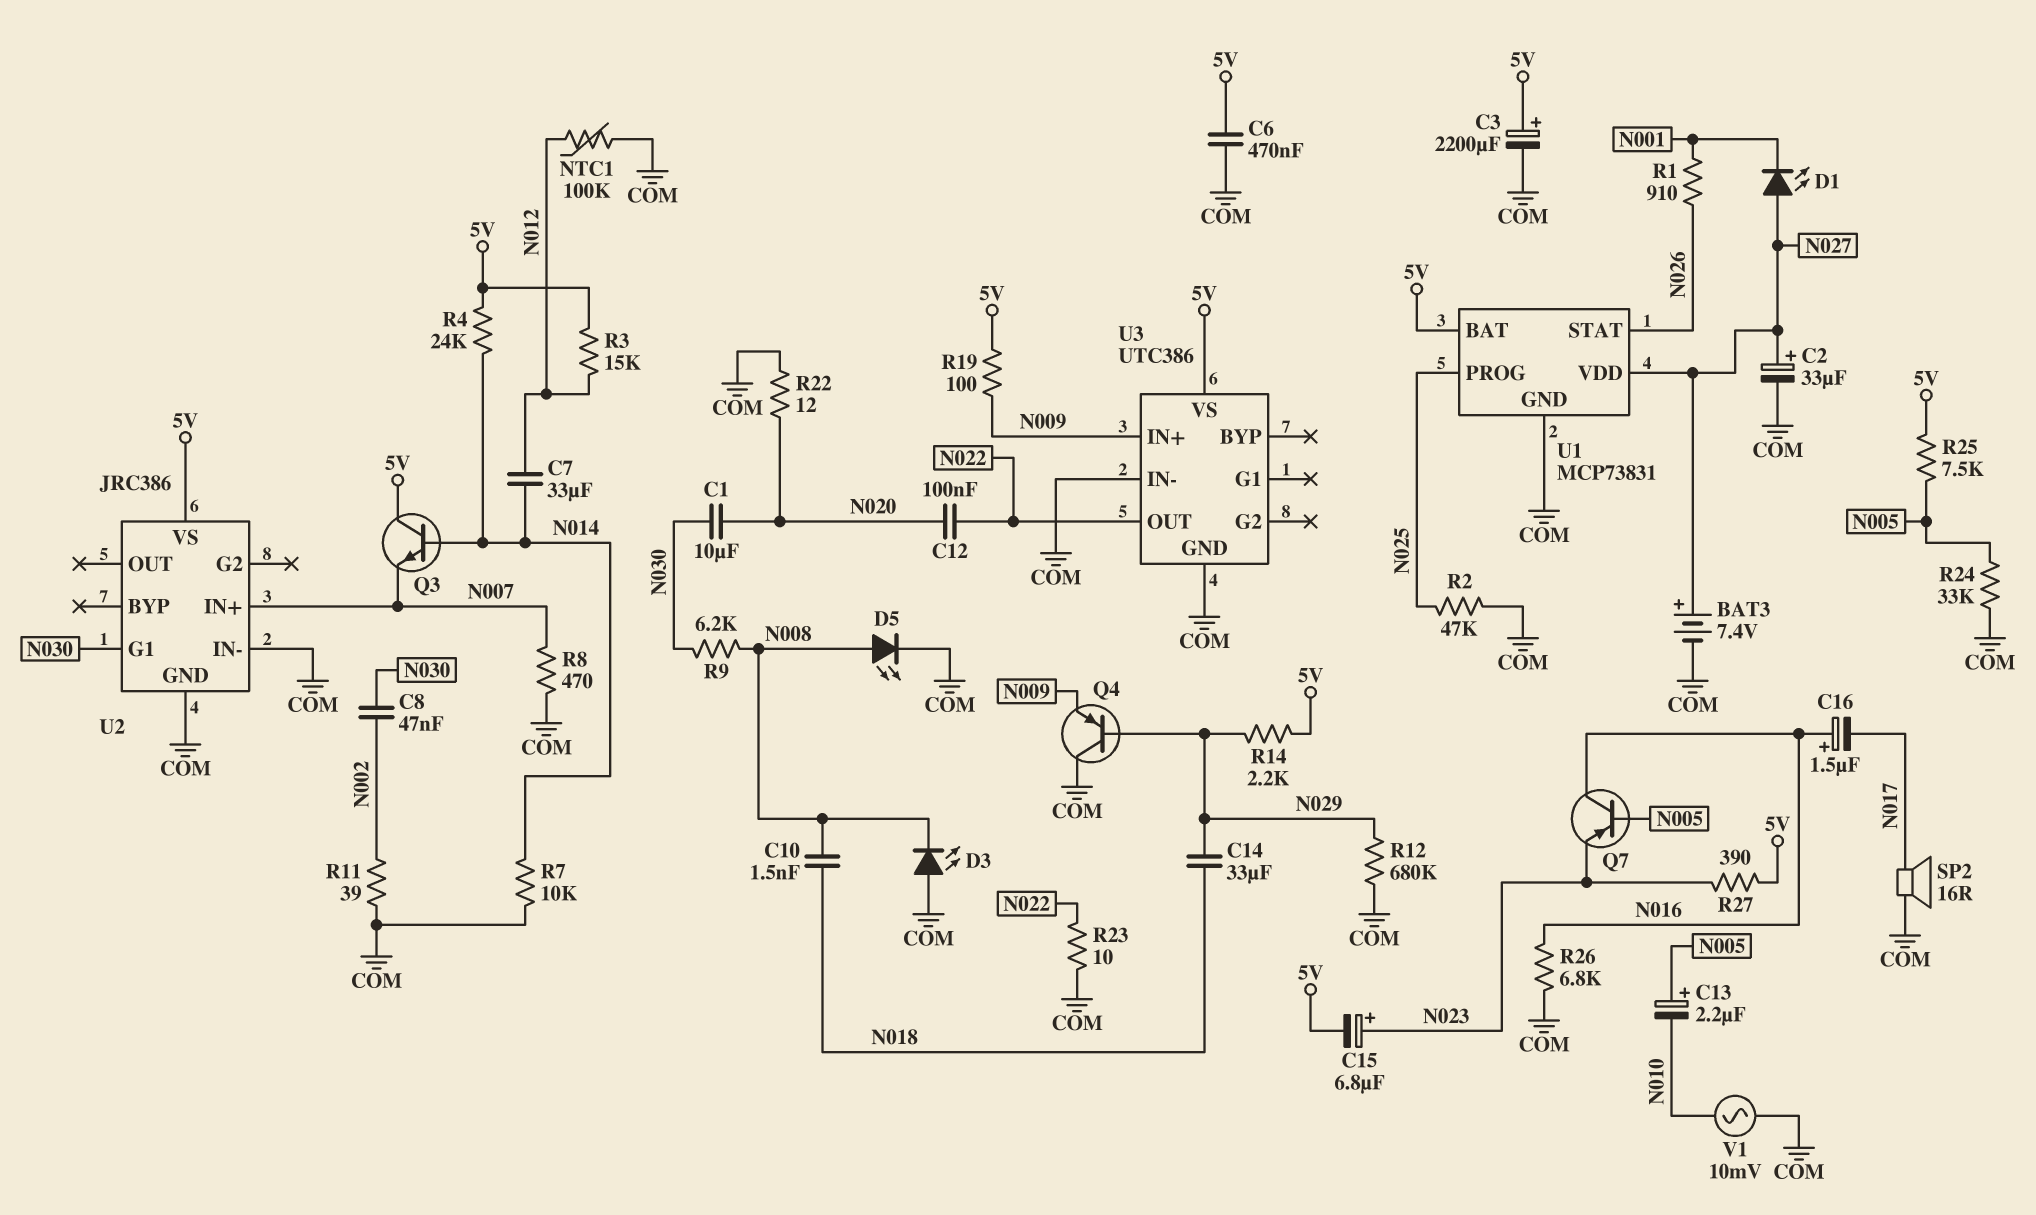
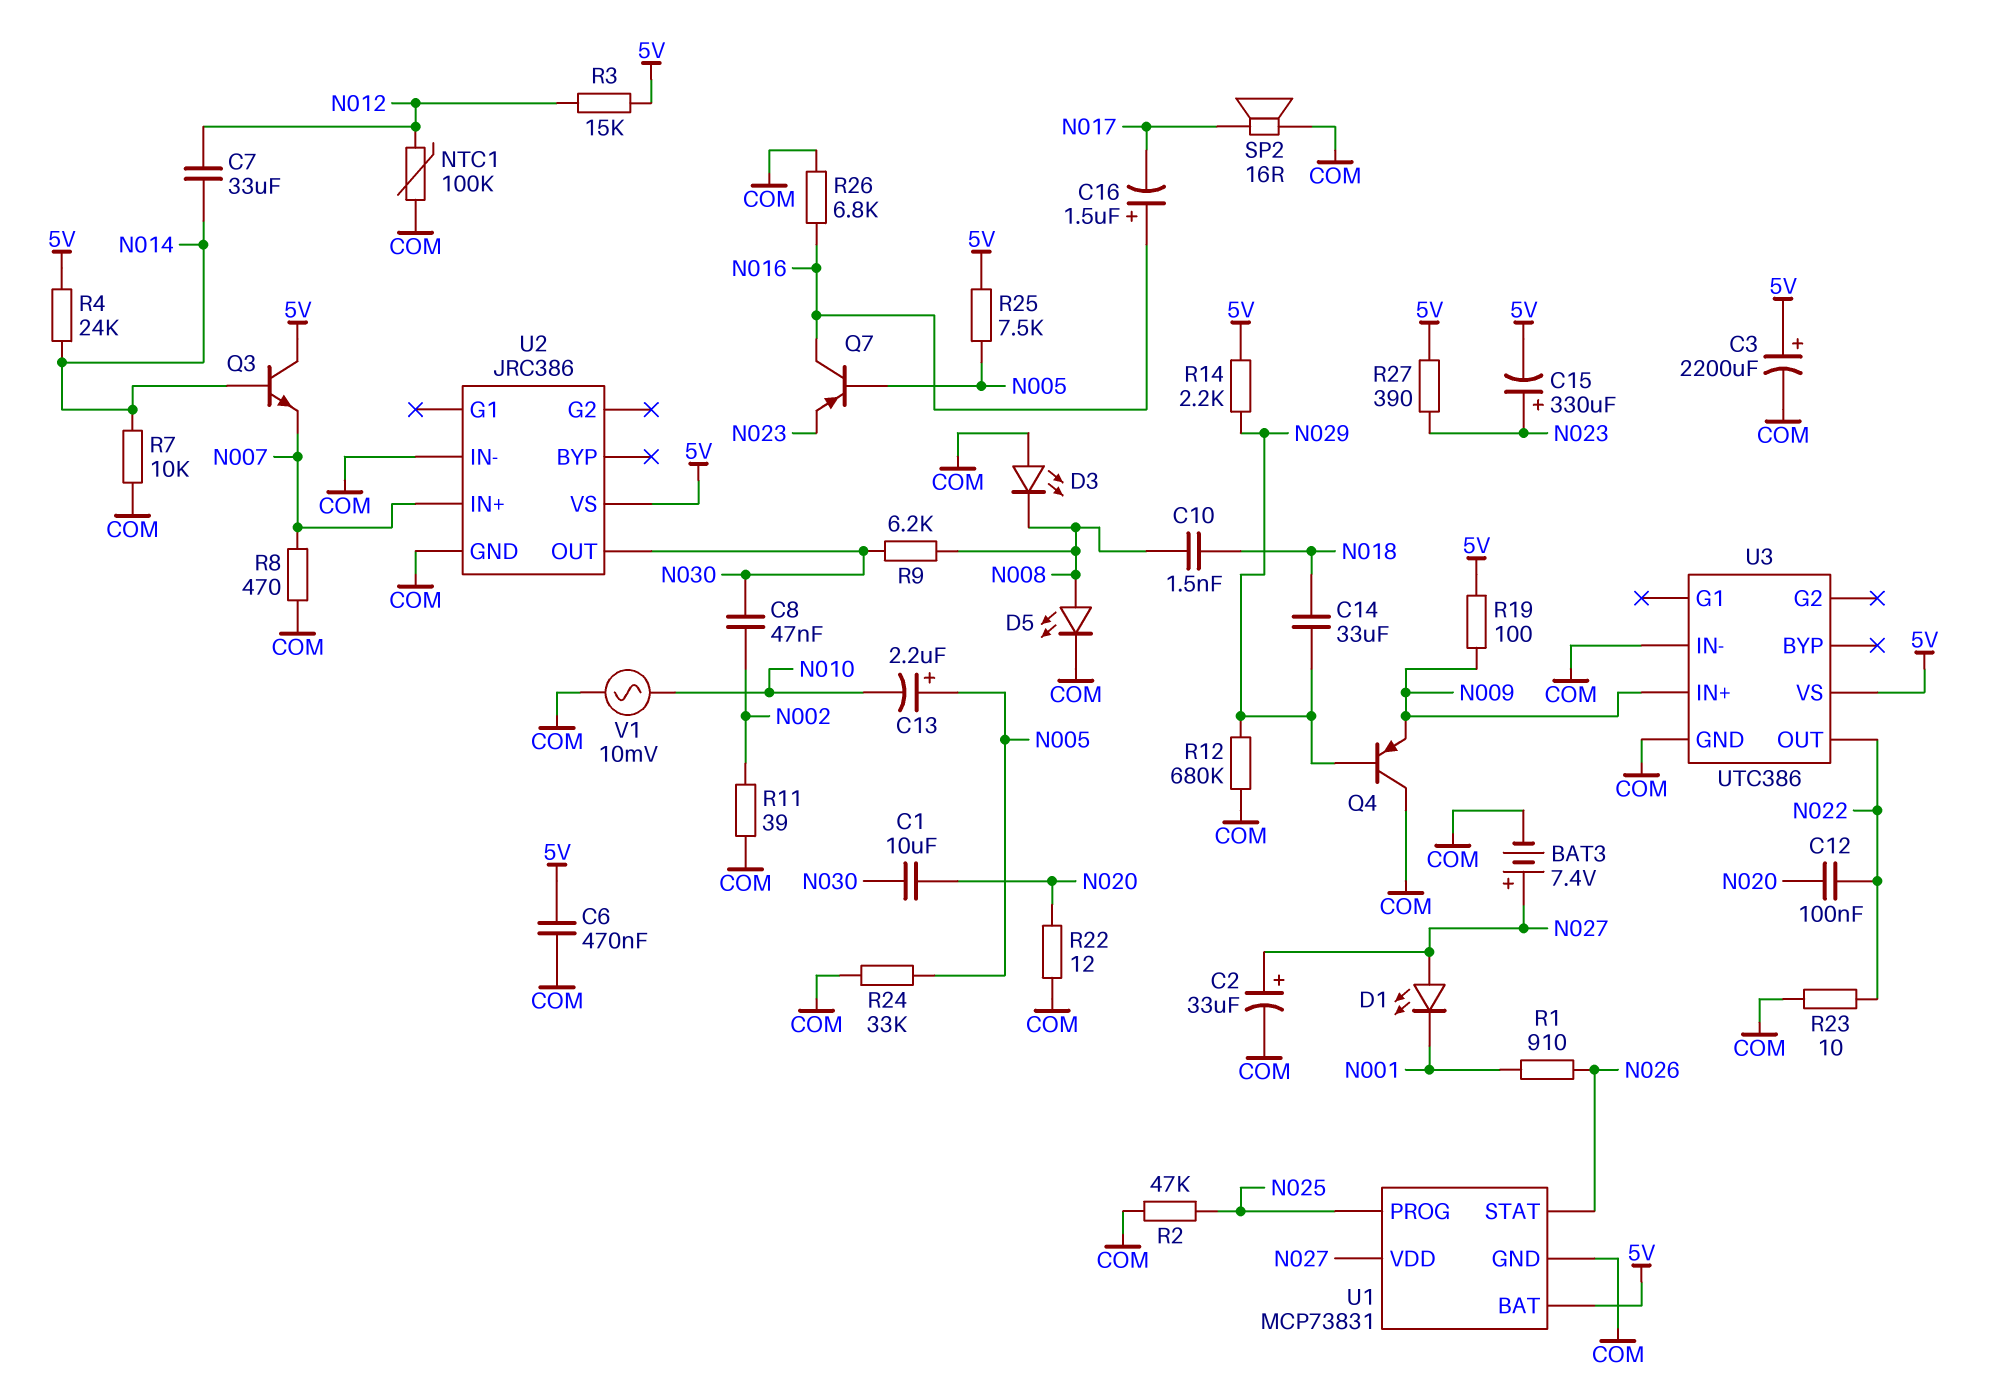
C15: 6.8uF (plus N023, minus 5V) -> 330uF (plus N023, minus 5V)
U2 pin G1: N030 -> none
U2 pin OUT: none -> N030

